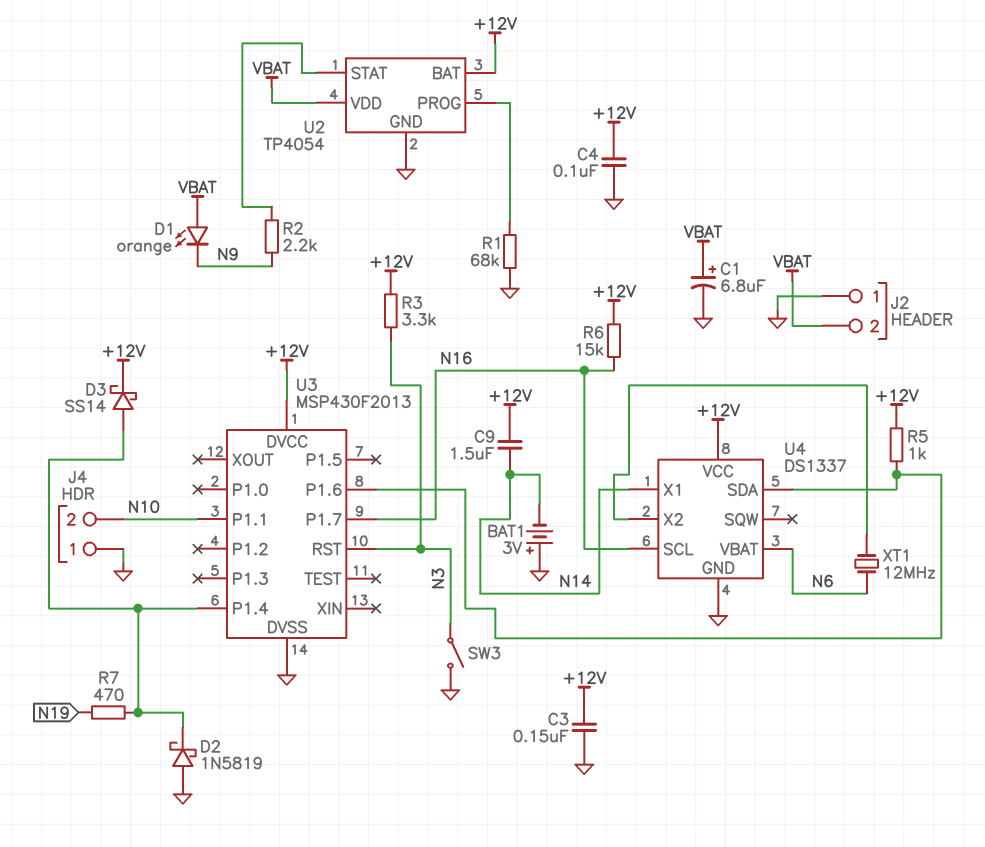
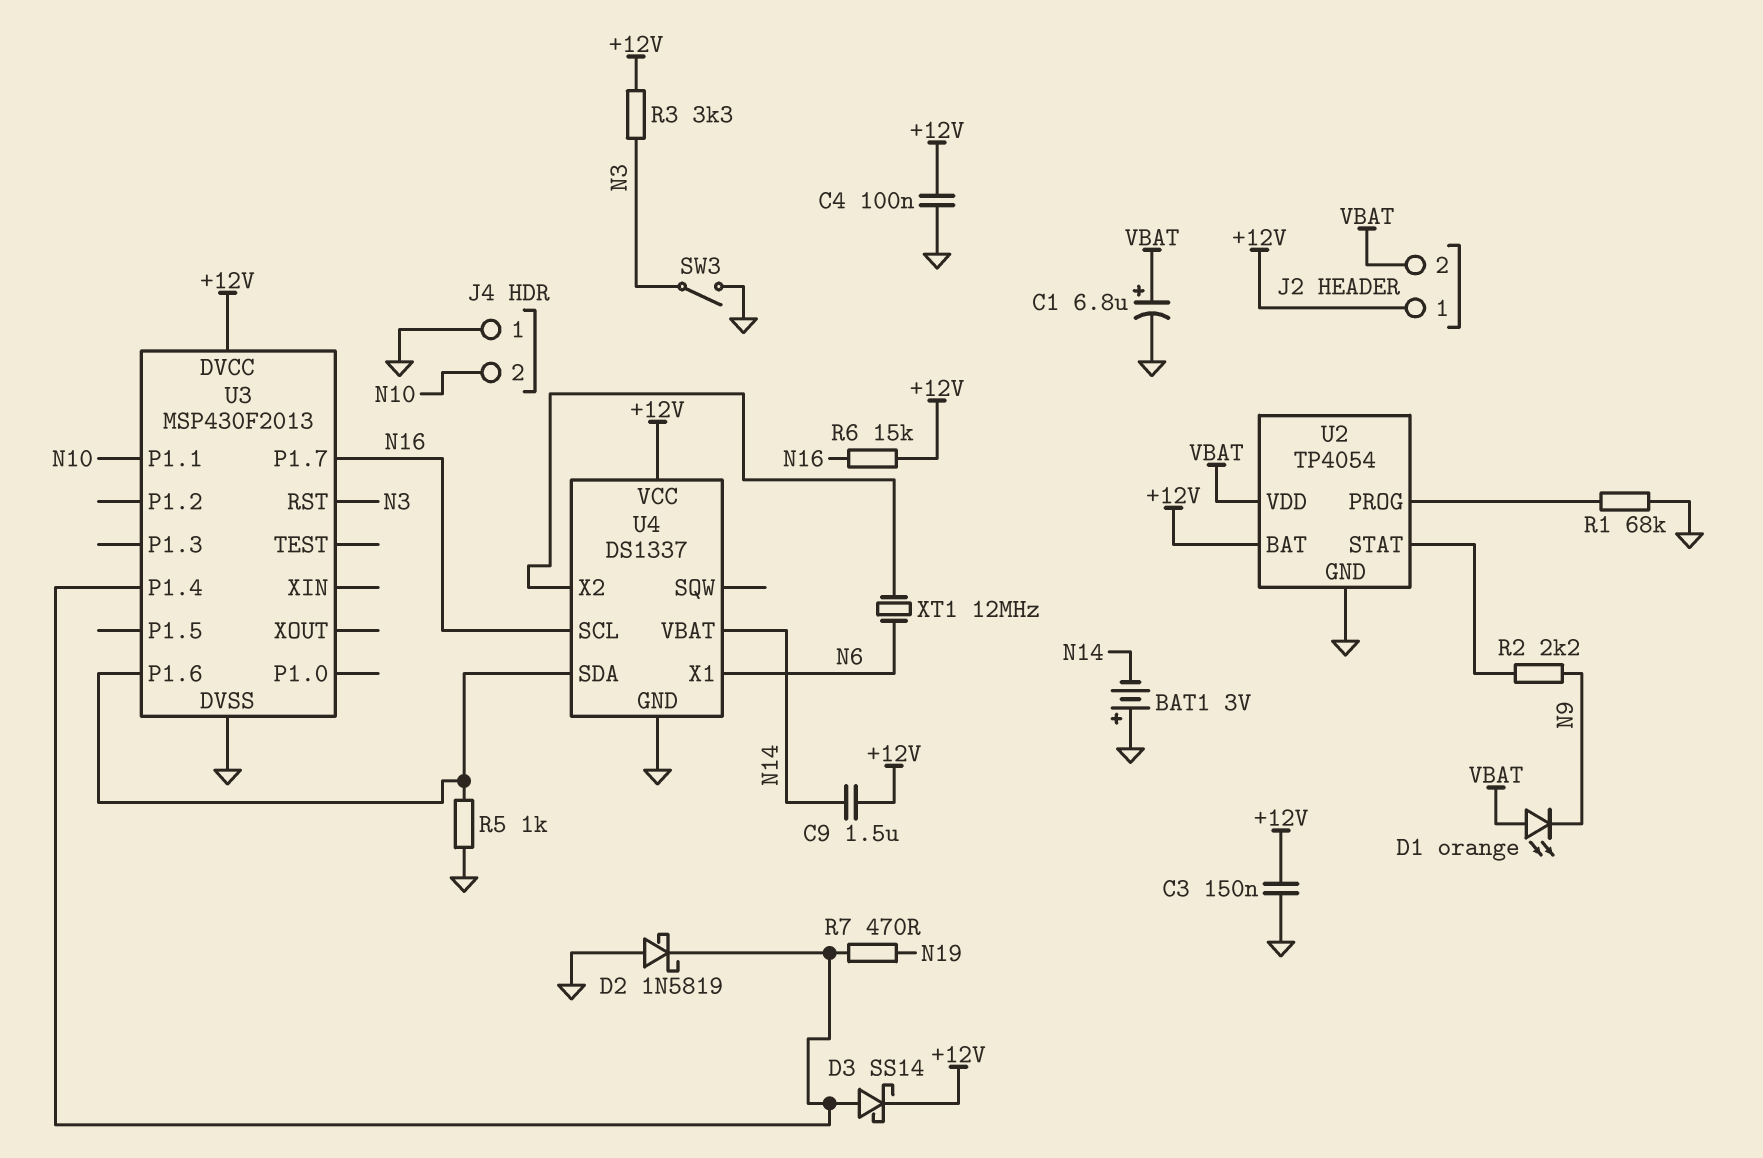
J2 pin 1: GND -> +12V
R5: 1k (+12V, U3/P1.6) -> 1k (GND, U3/P1.6)
U4 pin VBAT: N6 -> N14
U4 pin X1: N14 -> N6

